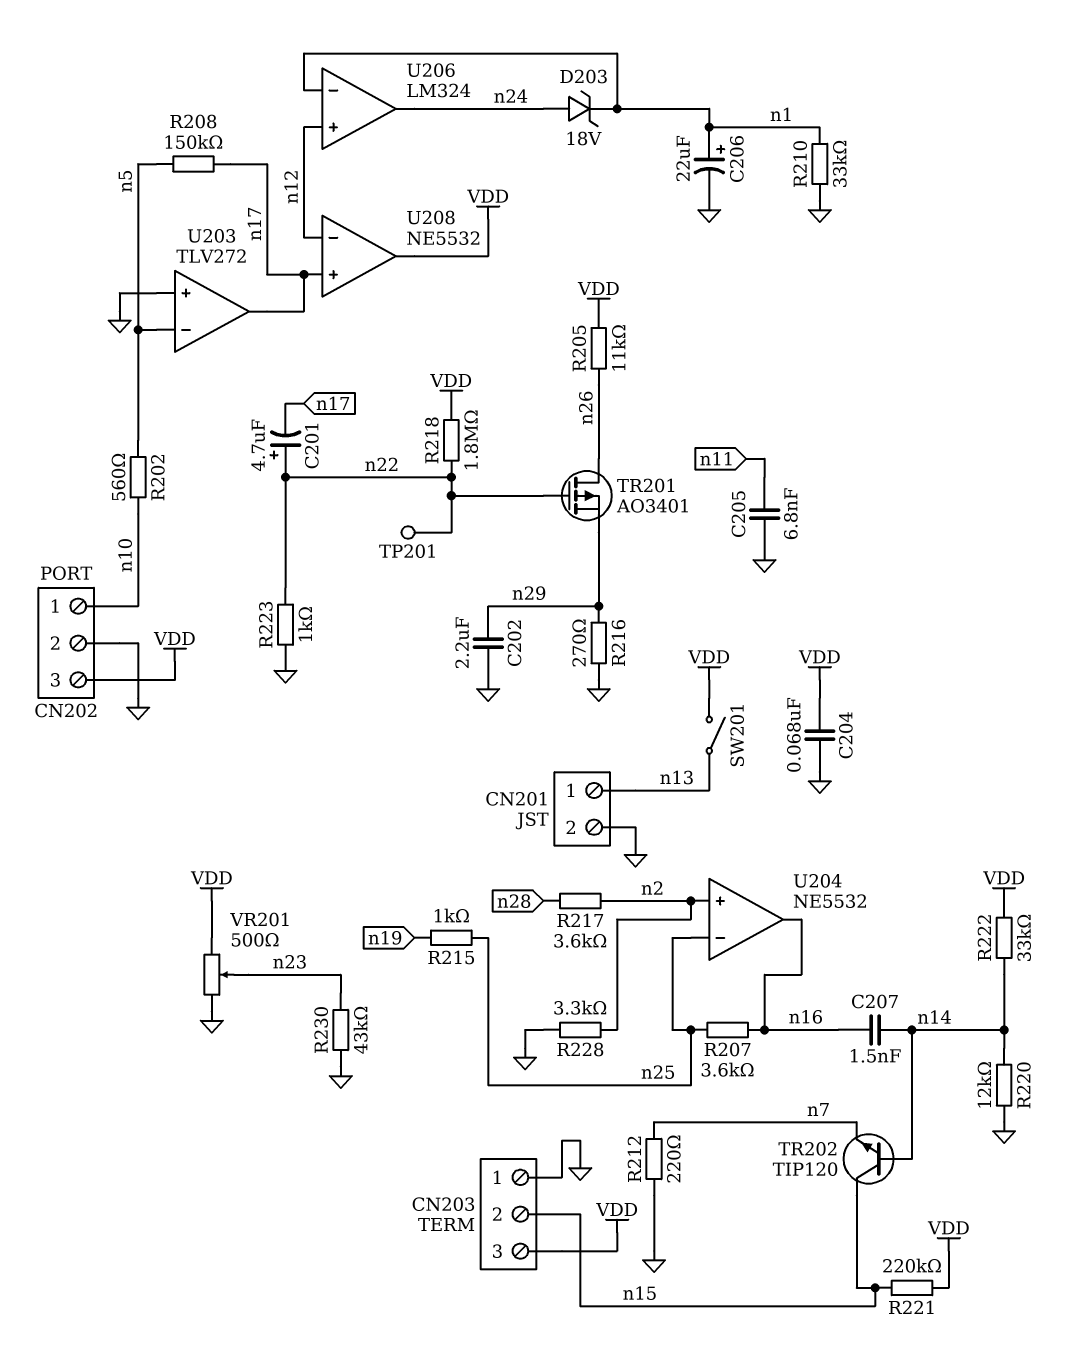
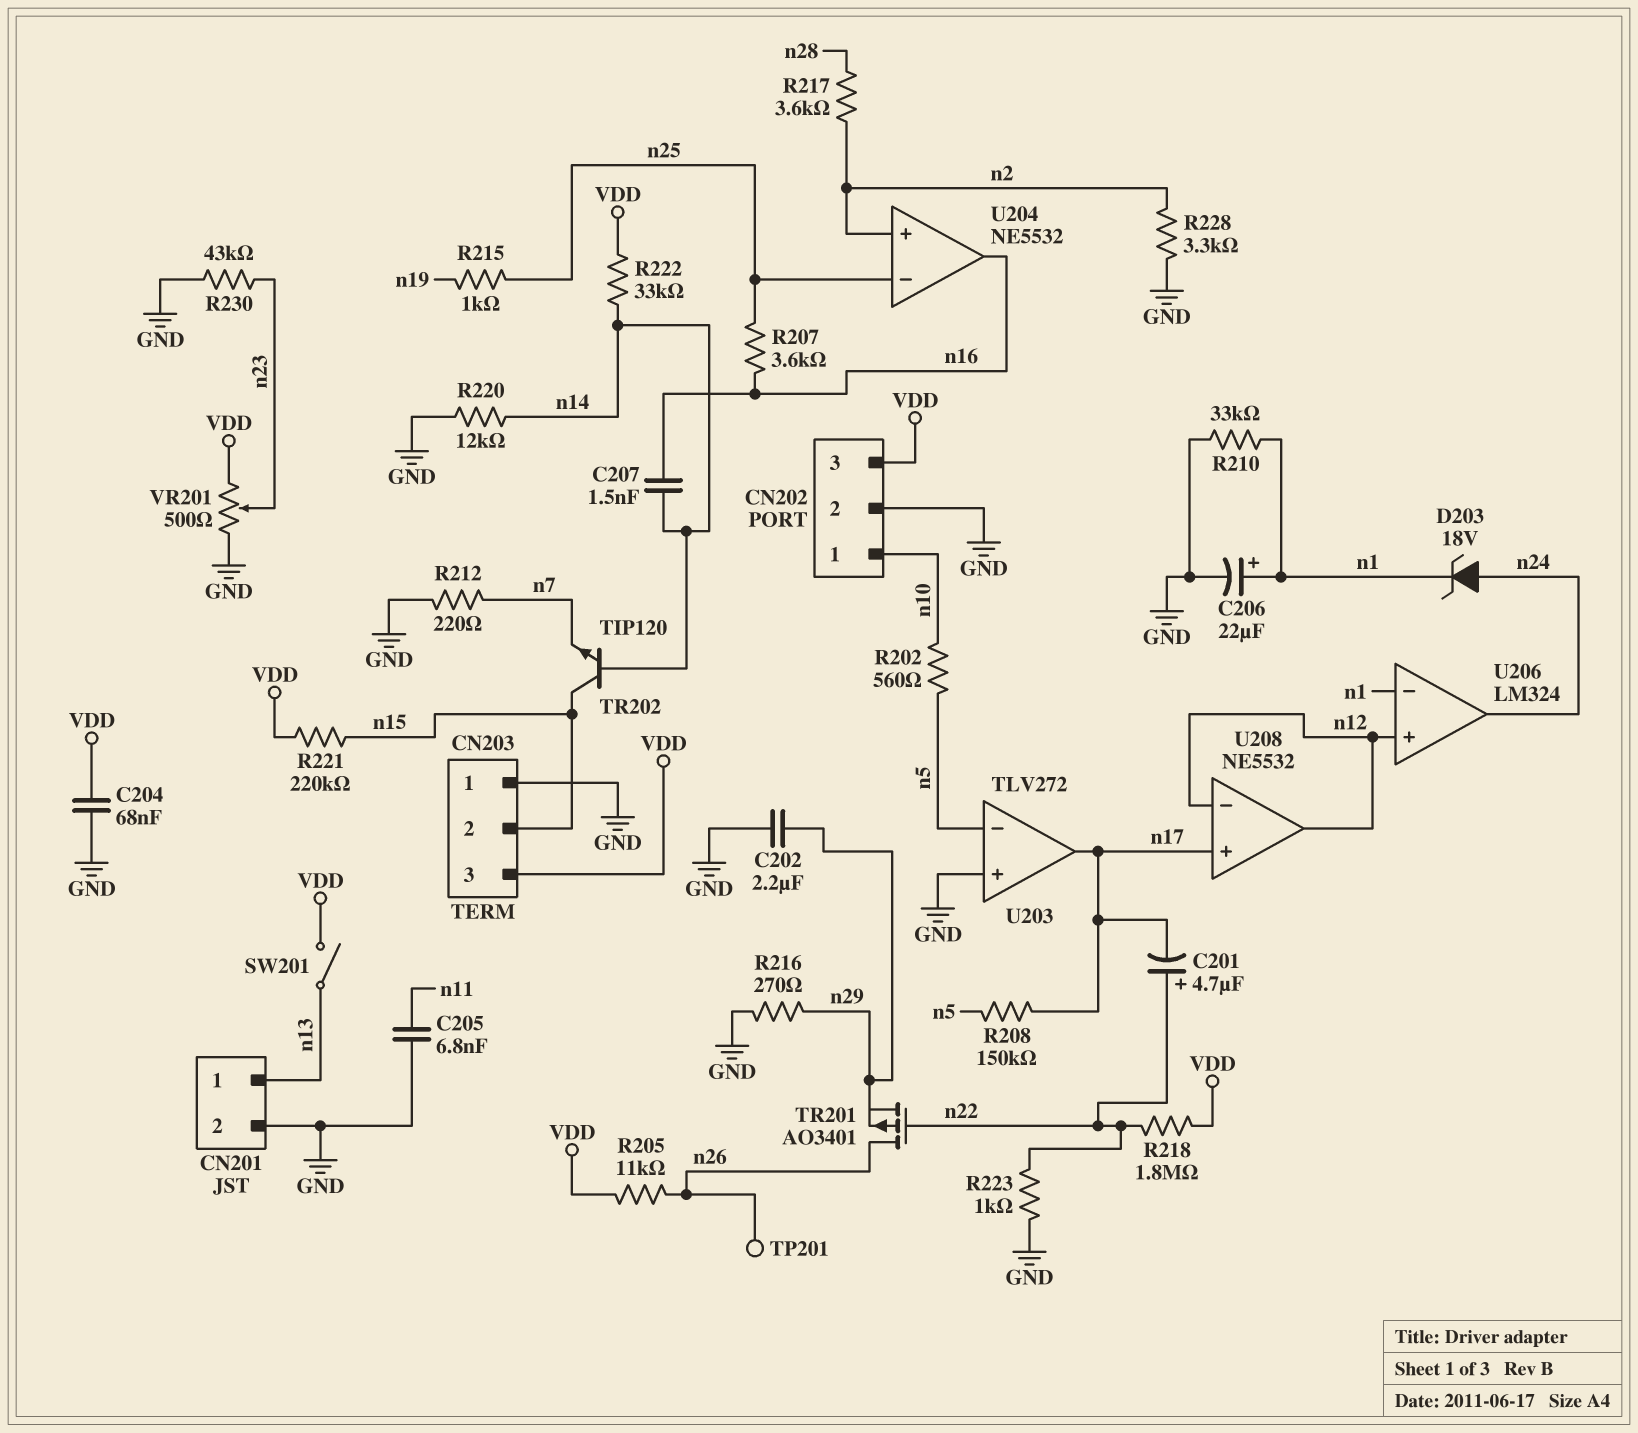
TP201: test point (n22) -> test point (n26)
U208 pin out: VDD -> n12

